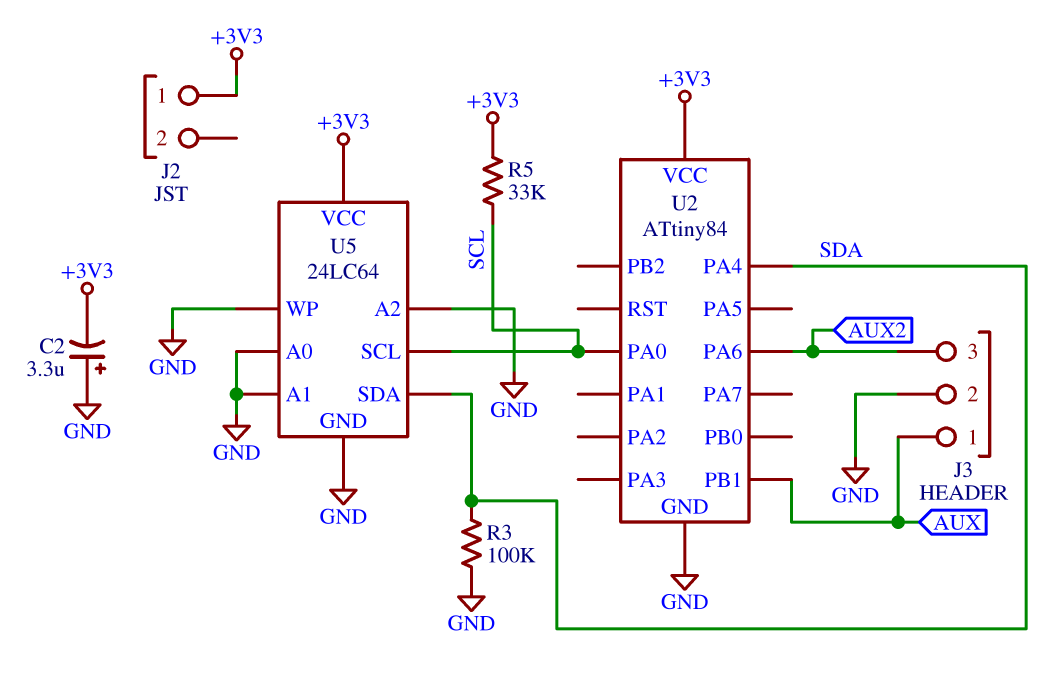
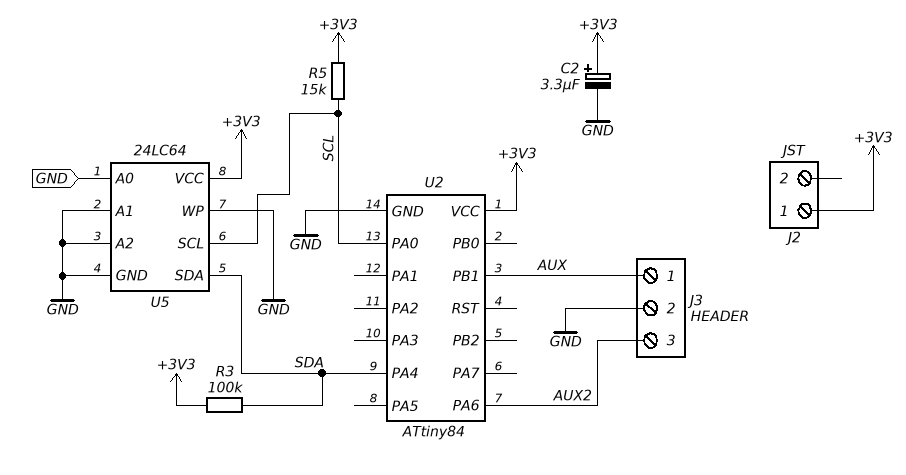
C2: 3.3uF (plus GND, minus +3V3) -> 3.3uF (plus +3V3, minus GND)
R3: 100k (GND, SDA) -> 100k (+3V3, SDA)
R5: 33k (+3V3, SCL) -> 15k (+3V3, SCL)

